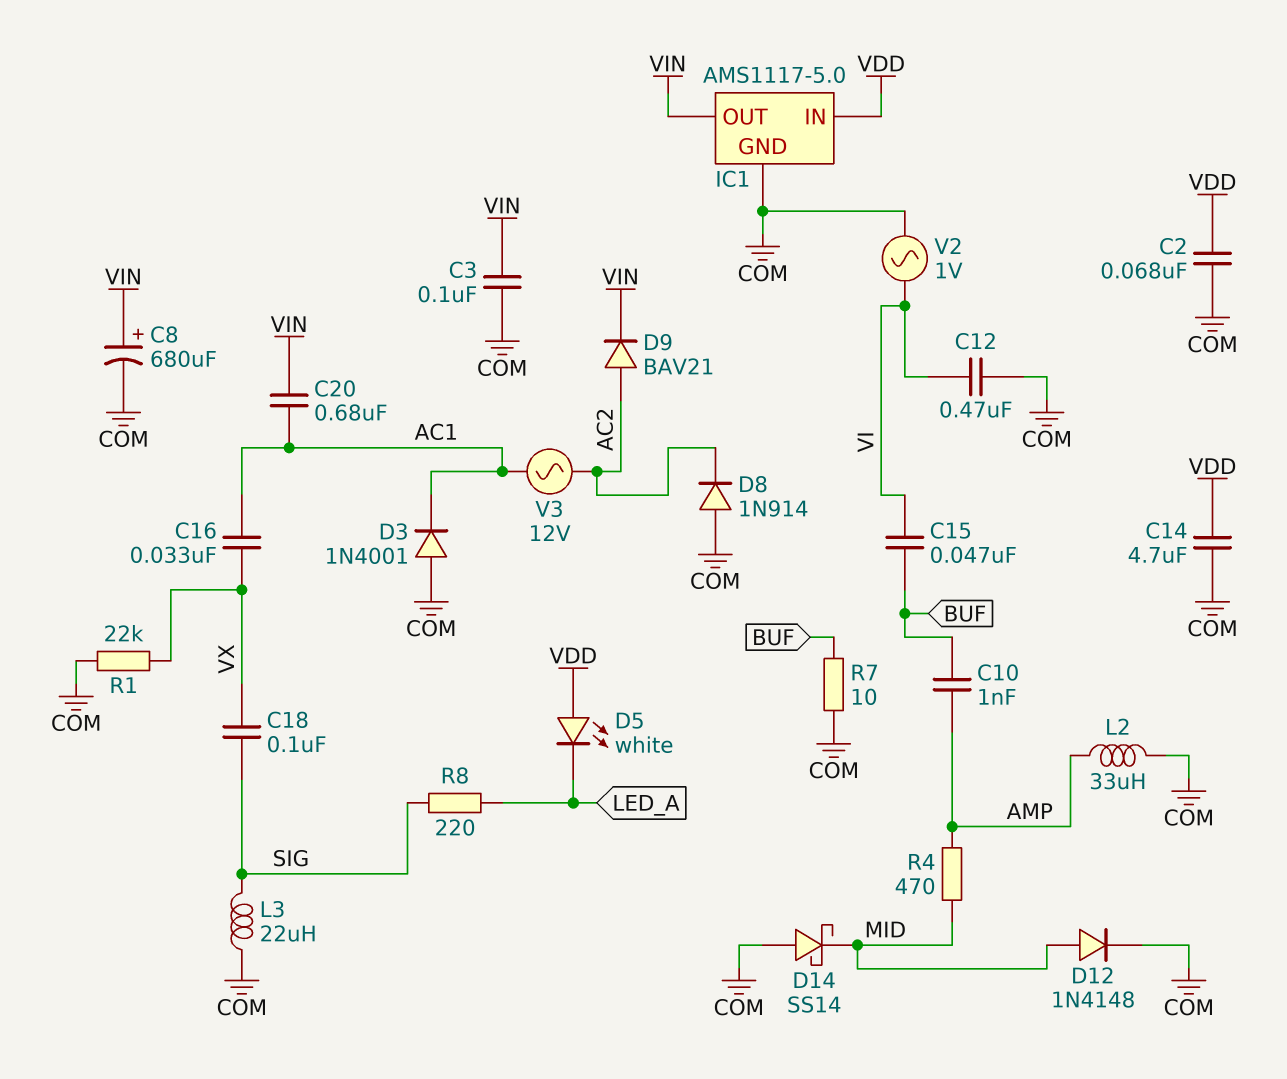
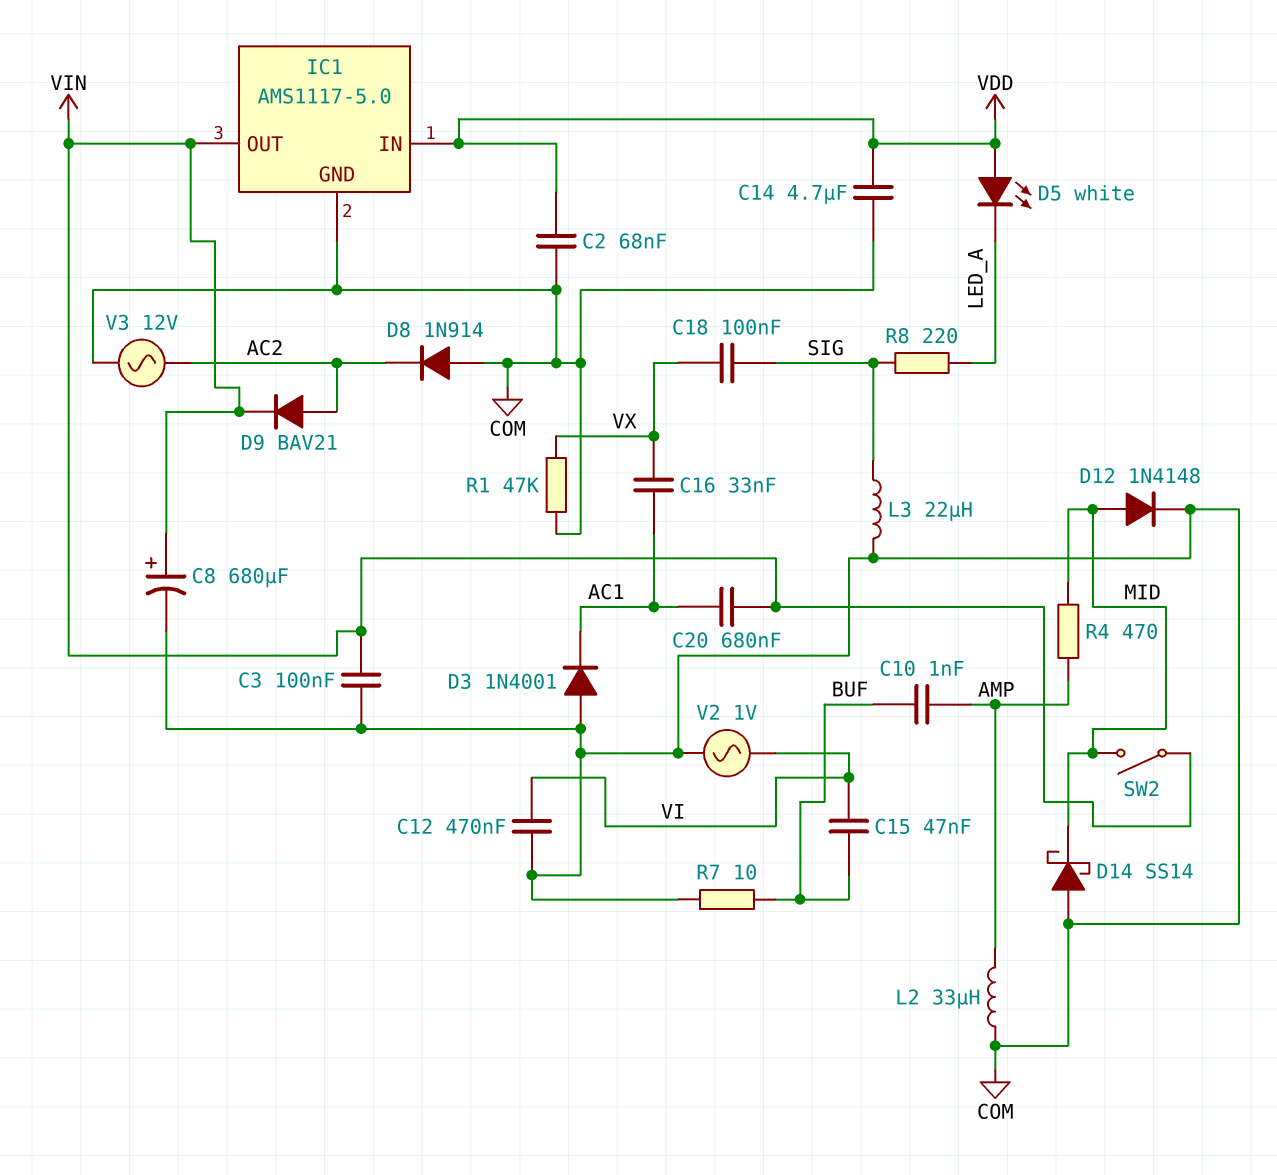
R1: 22k (COM, VX) -> 47k (COM, VX)
SW2: none -> switch (MID, VIN)
V3: AC 12V (AC1, AC2) -> AC 12V (AC2, COM)

